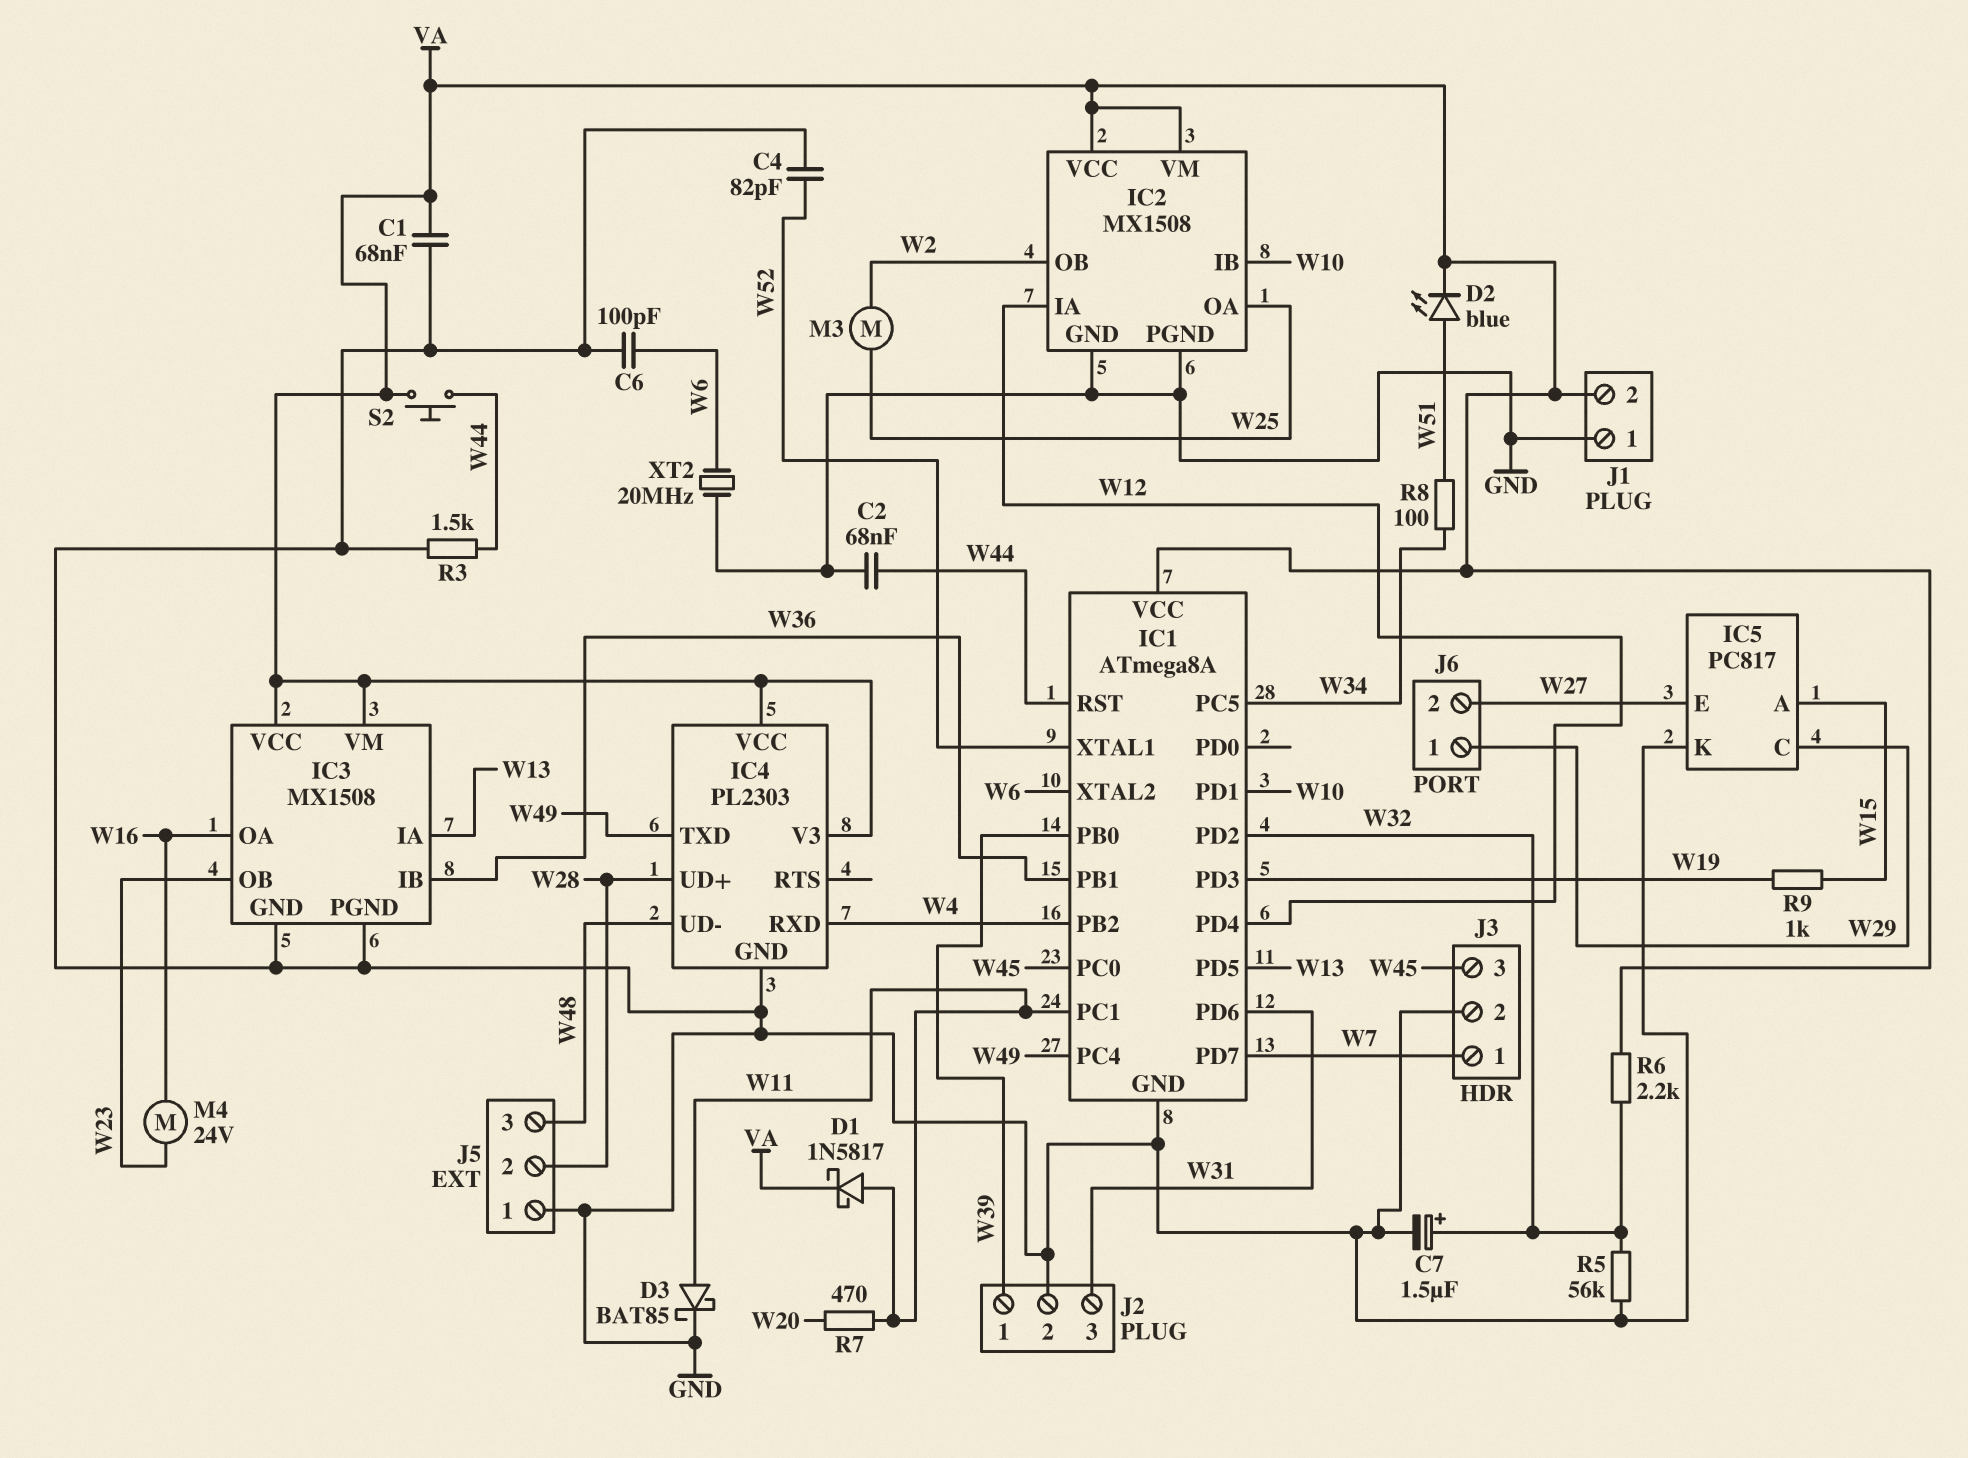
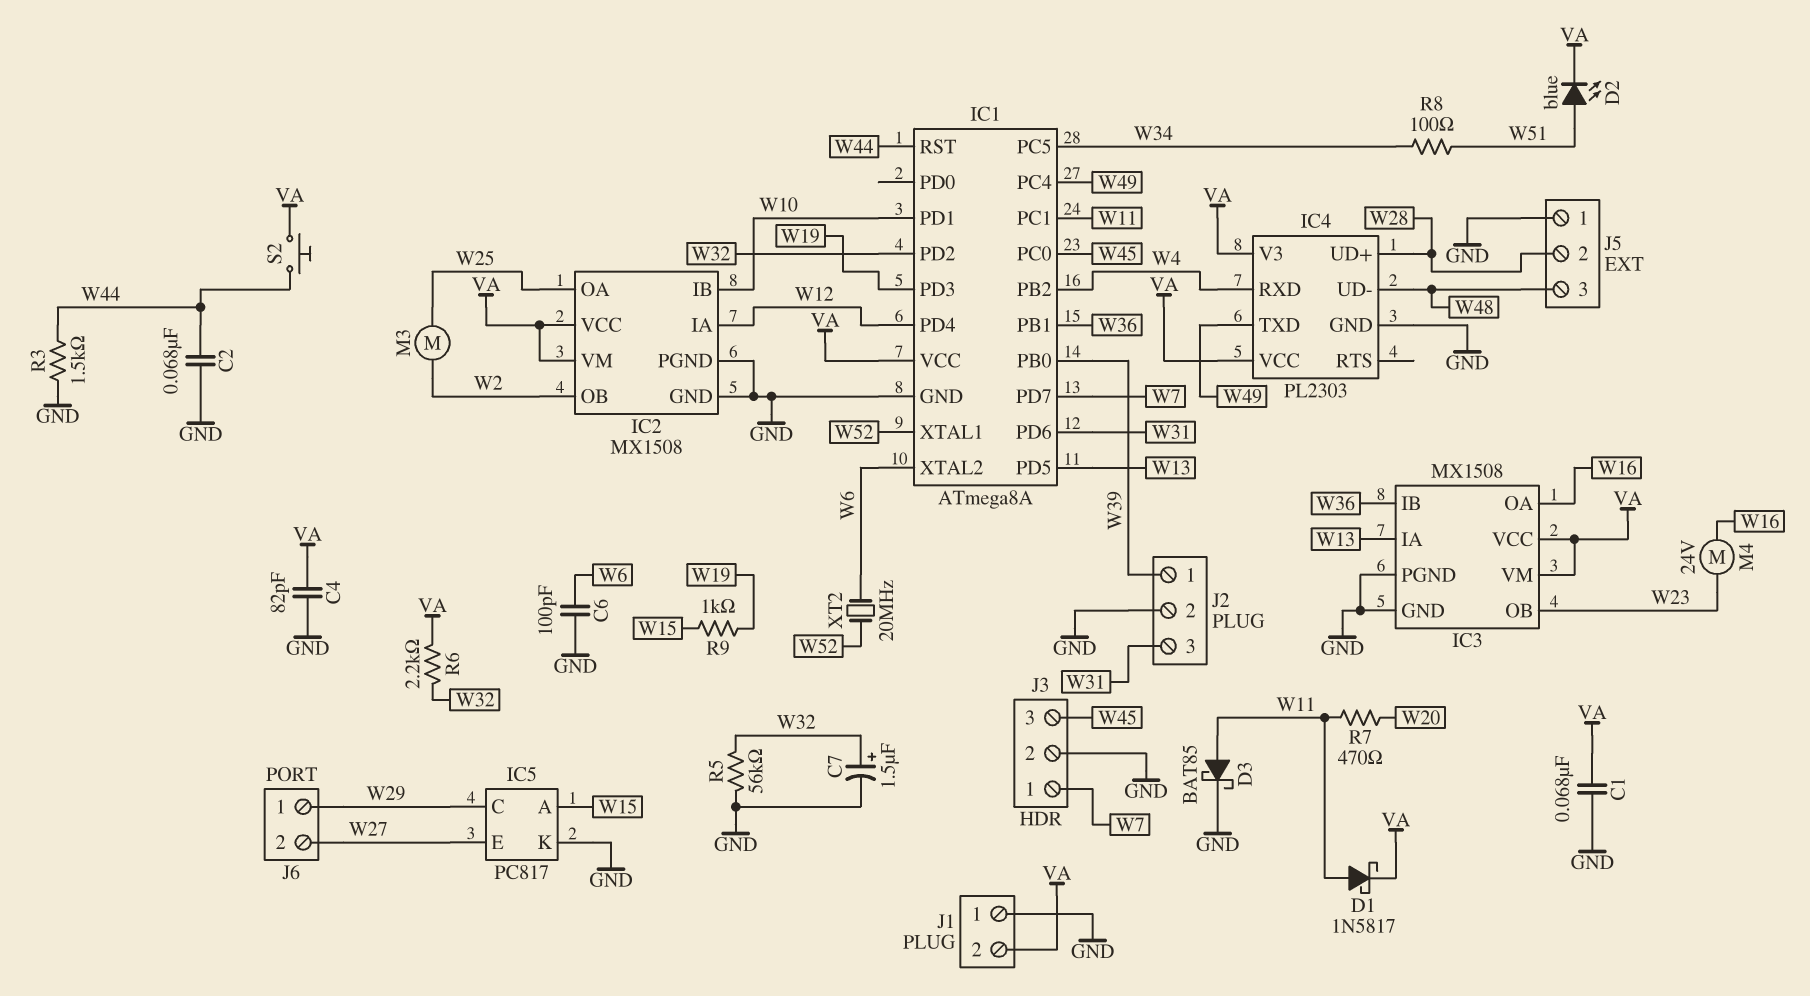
C4: 82pF (GND, W52) -> 82pF (GND, VA)
XT2: 20MHz (GND, W6) -> 20MHz (W6, W52)

